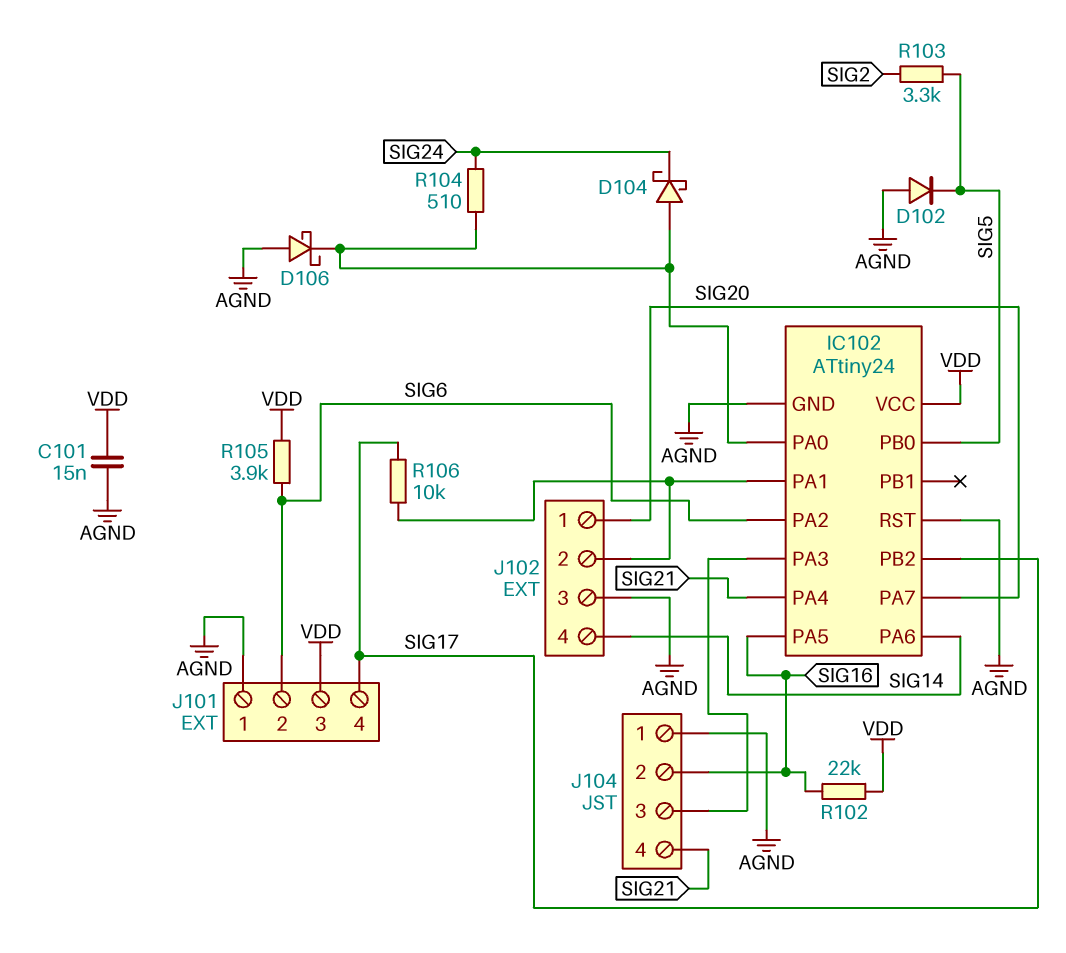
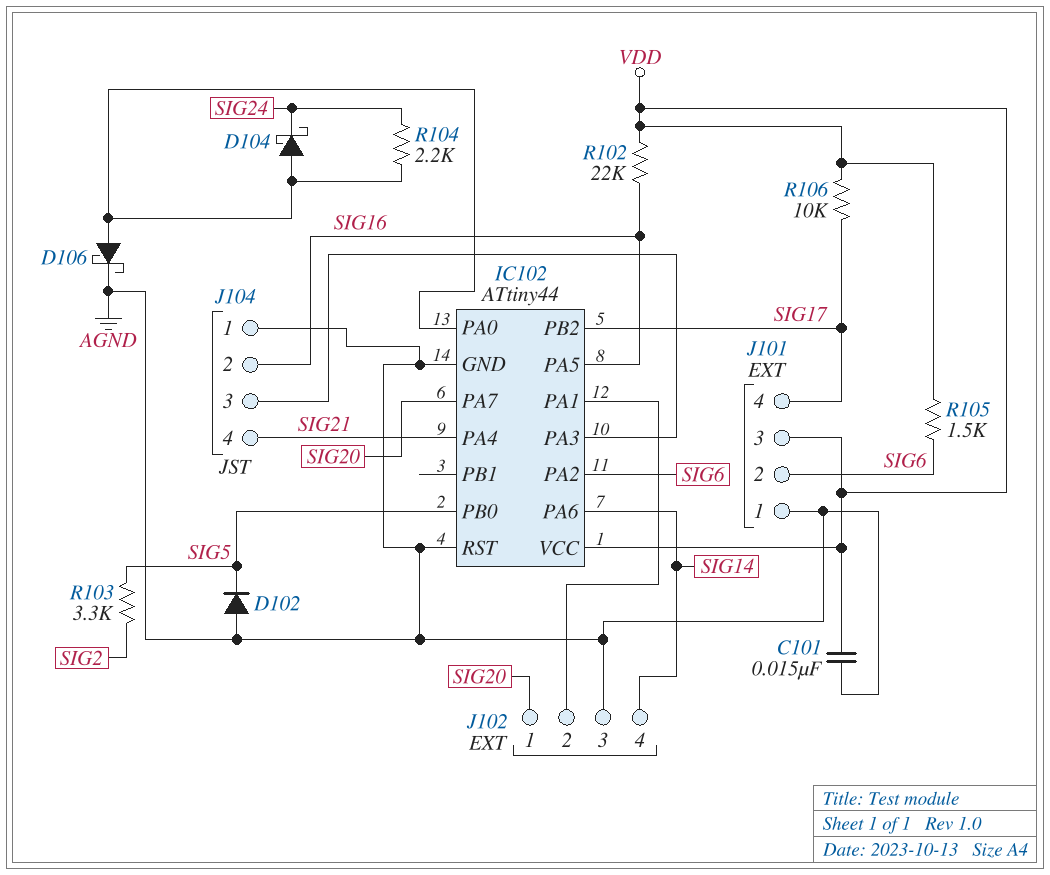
D106: schottky (A AGND, K IC102/PA0) -> schottky (A IC102/PA0, K AGND)
IC102: ATtiny24 -> ATtiny44
R104: 510 (IC102/PA0, SIG24) -> 2.2k (IC102/PA0, SIG24)
R105: 3.9k (SIG6, VDD) -> 1.5k (SIG6, VDD)
R106: 10k (IC102/PA1, SIG17) -> 10k (SIG17, VDD)

